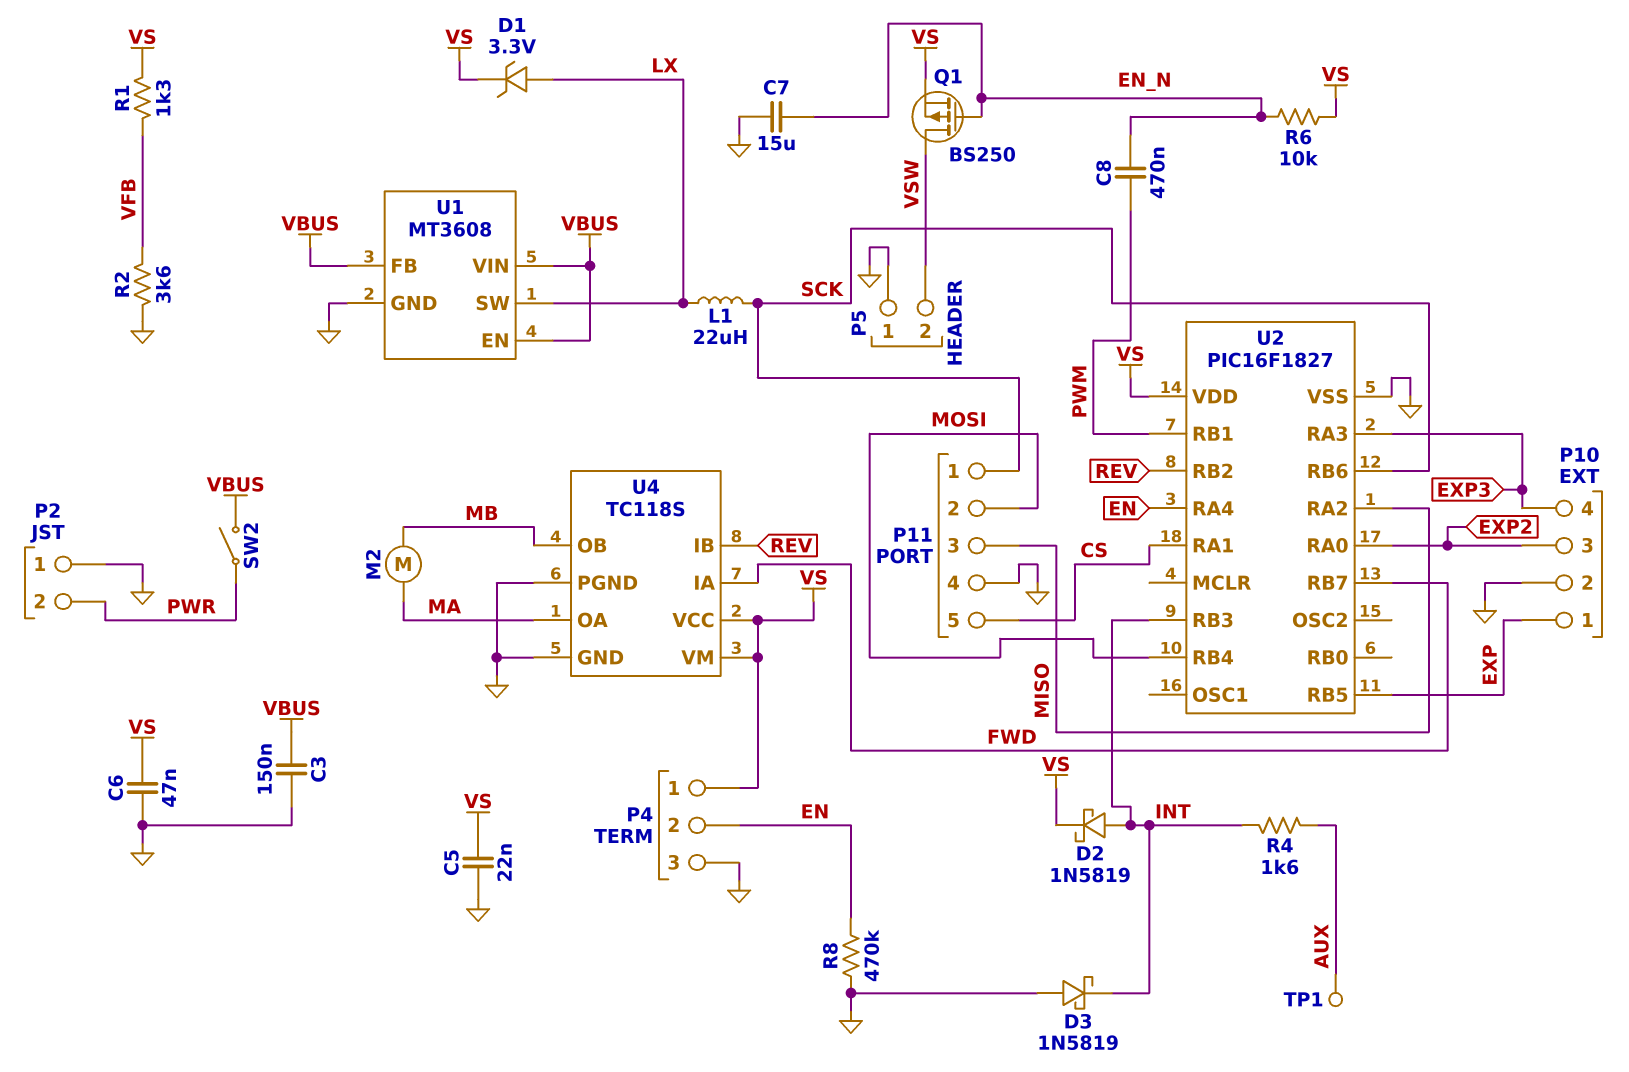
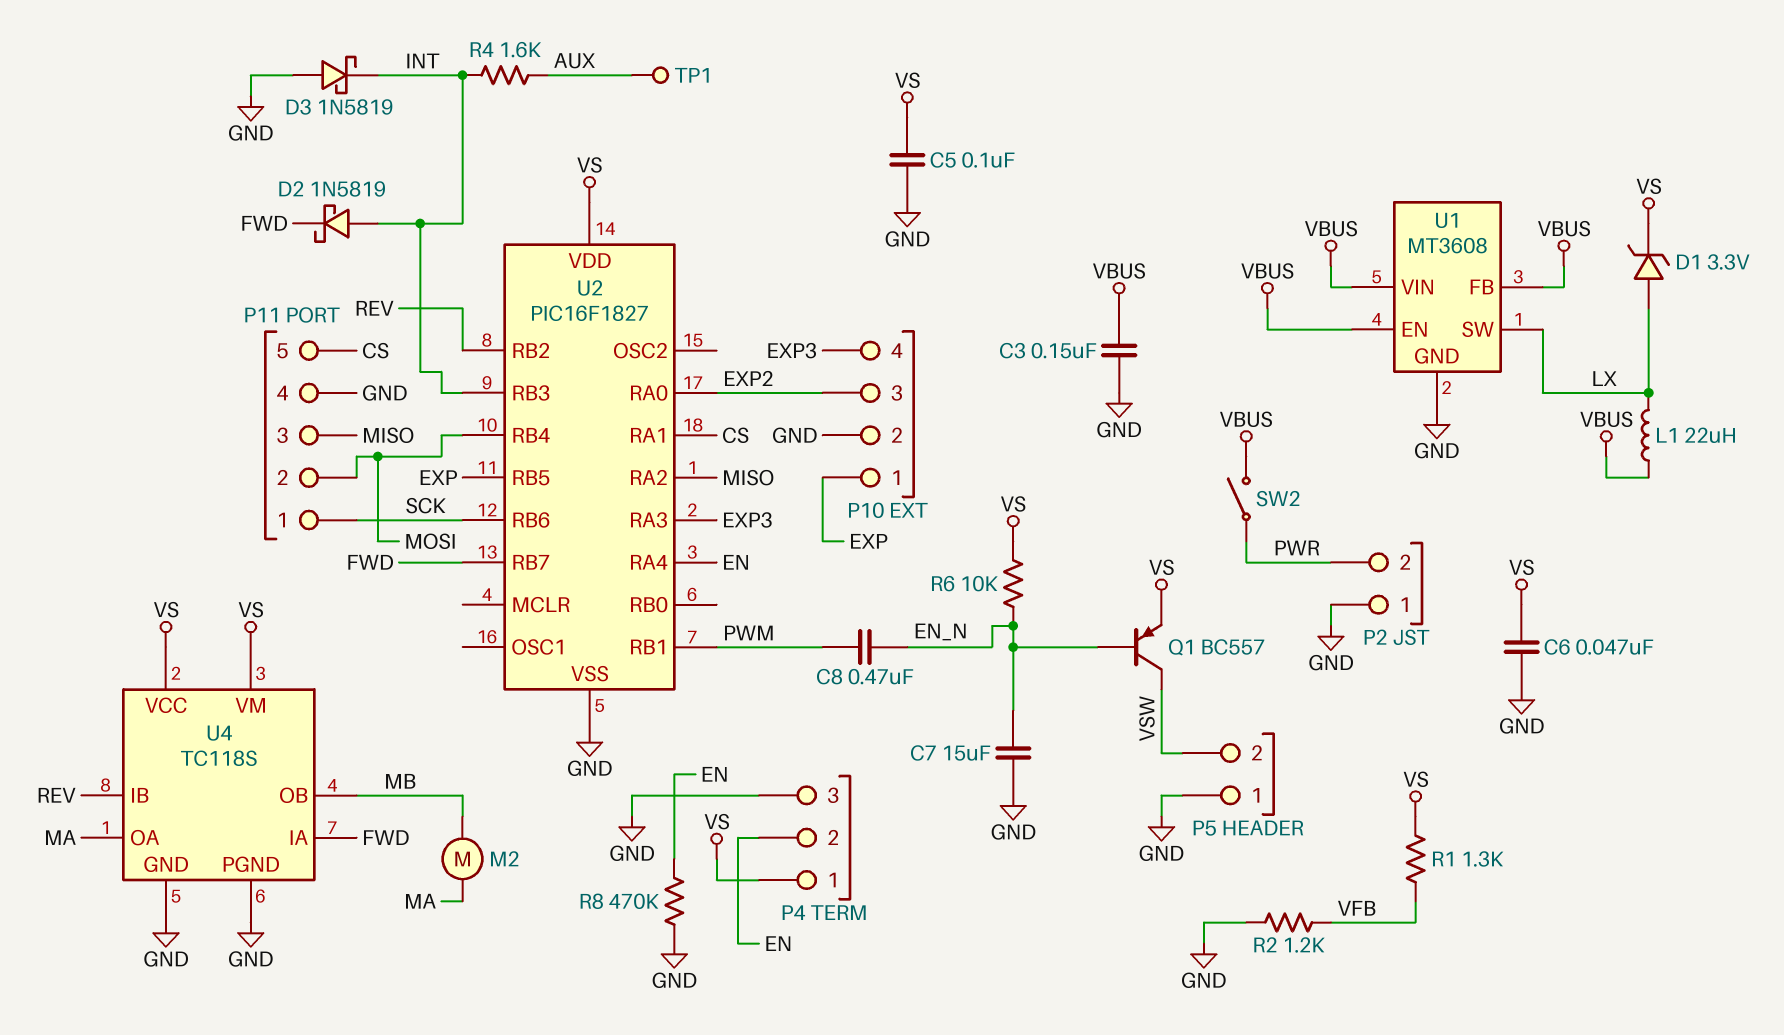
C5: 22nF (GND, VS) -> 100nF (GND, VS)
D2: schottky 1N5819 (A INT, K VS) -> schottky 1N5819 (A INT, K FWD)
L1: 22uH (LX, SCK) -> 22uH (LX, VBUS)
Q1: PMOS BS250 (G EN_N, D VSW, S VS) -> PNP BC557 (B EN_N, C VSW, E VS)
R2: 3.6k (GND, VFB) -> 1.2k (GND, VFB)

